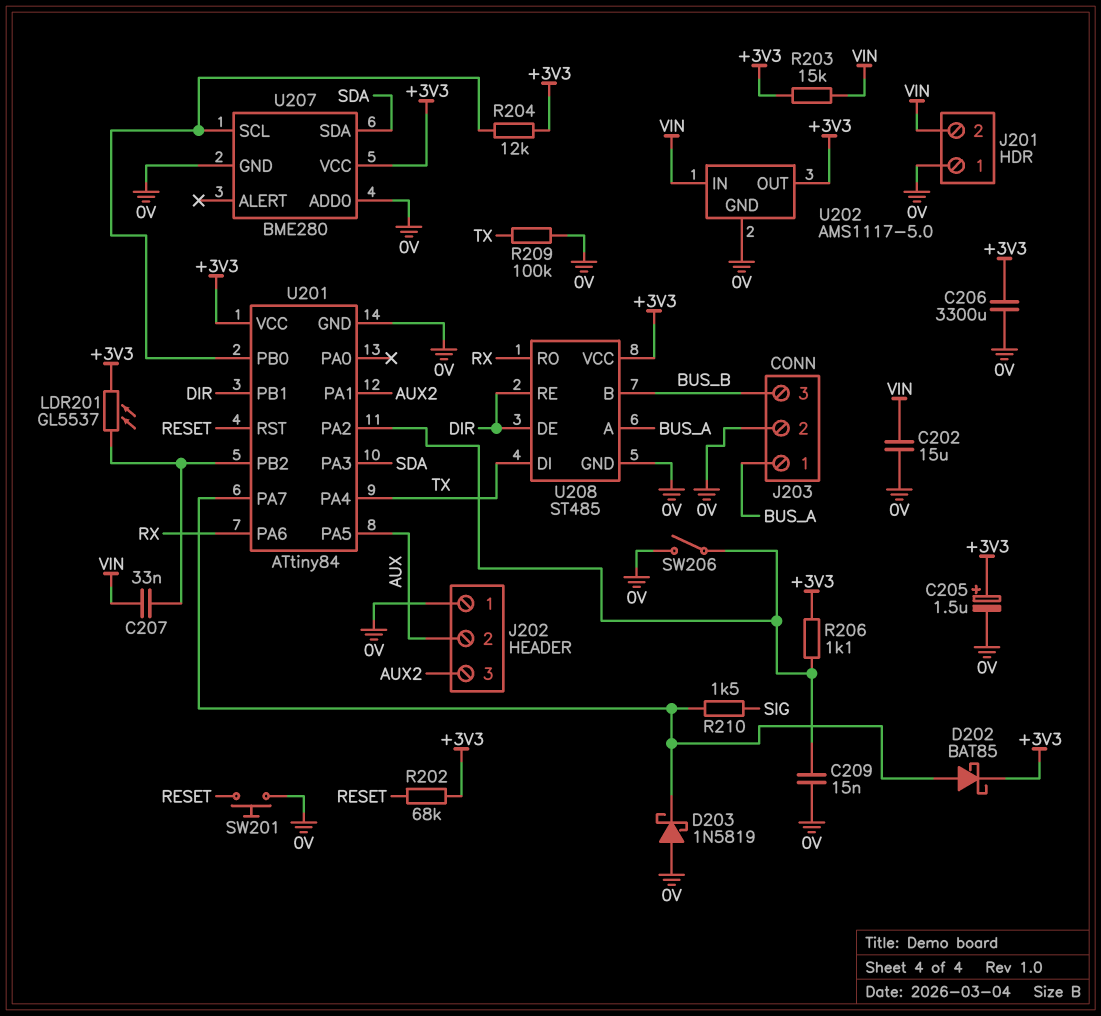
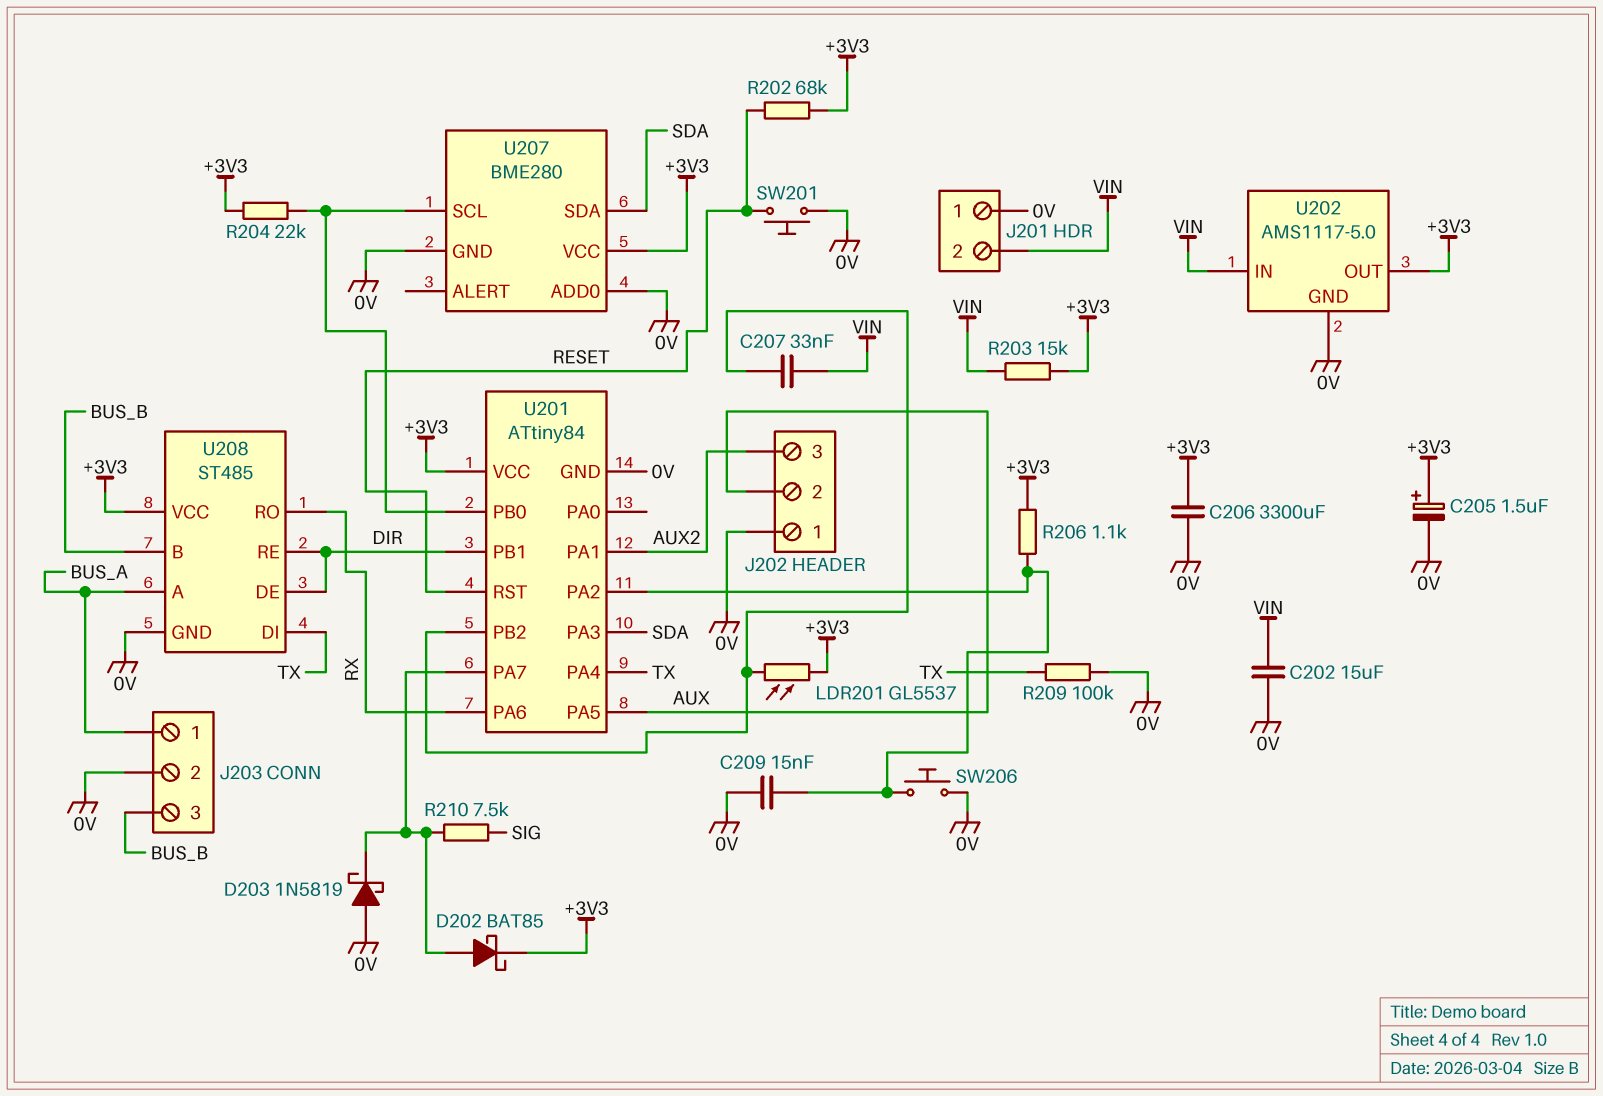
R204: 12k (+3V3, U201/PB0) -> 22k (+3V3, U201/PB0)
R210: 1.5k (SIG, U201/PA7) -> 7.5k (SIG, U201/PA7)
SW206: switch (0V, U201/PA2) -> button (0V, U201/PA2)

